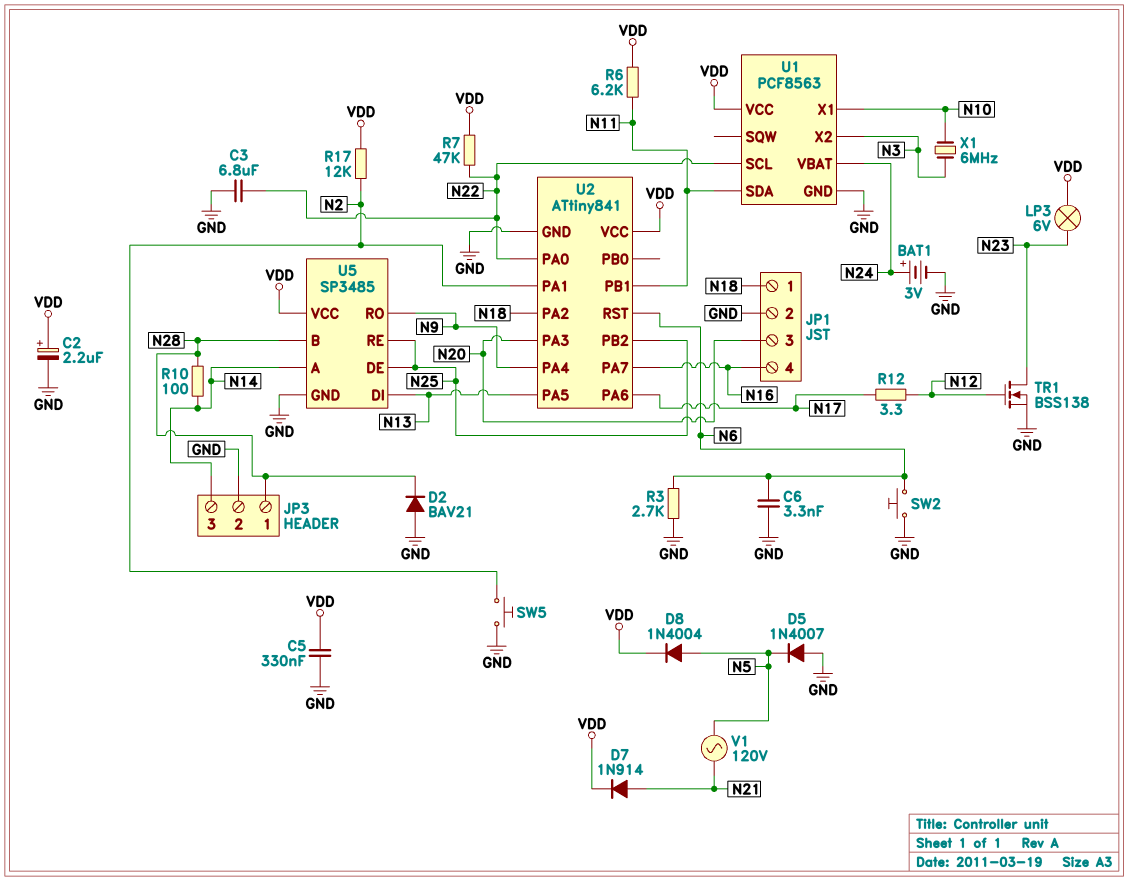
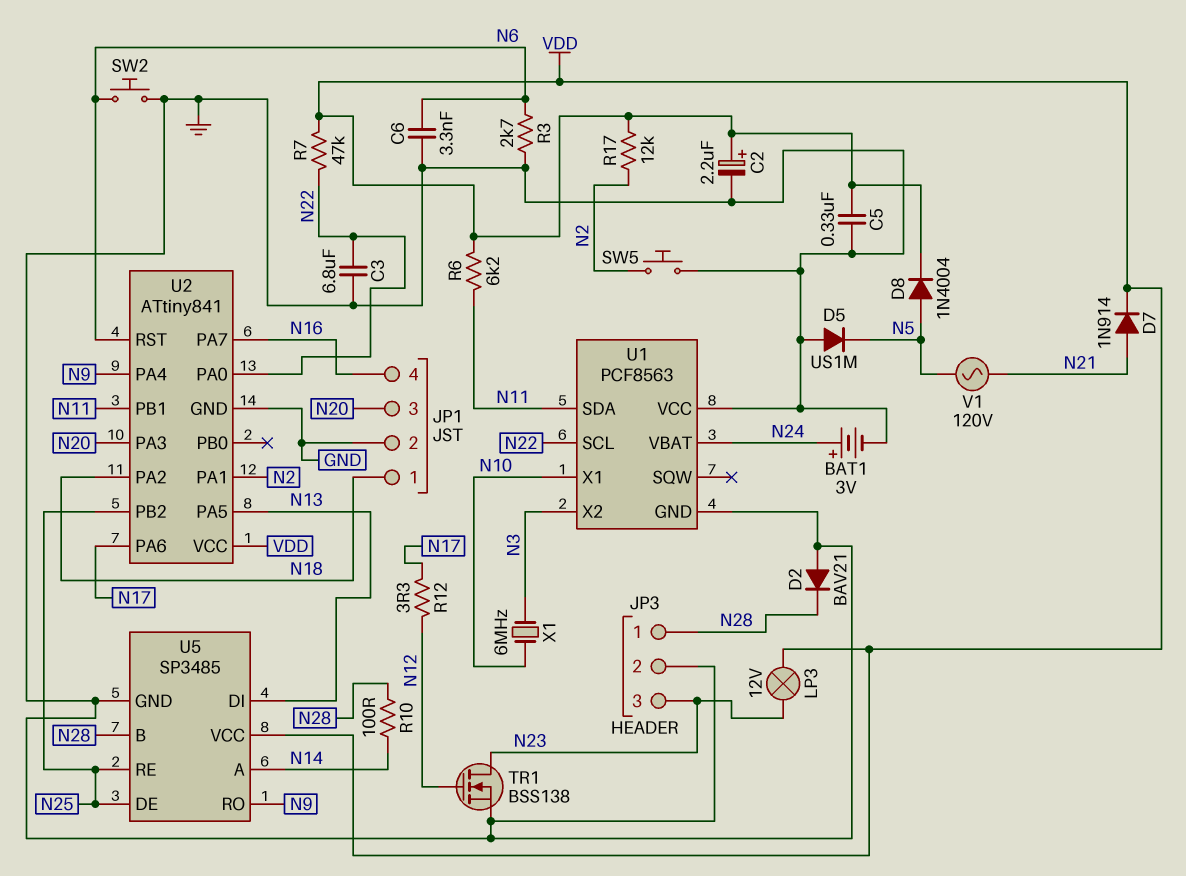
D5: diode 1N4007 (A GND, K N5) -> diode US1M (A GND, K N5)
JP3 pin 3: N14 -> N23
LP3: lamp 6V (N23, VDD) -> lamp 12V (N23, VDD)
U1 pin VCC: VDD -> GND

